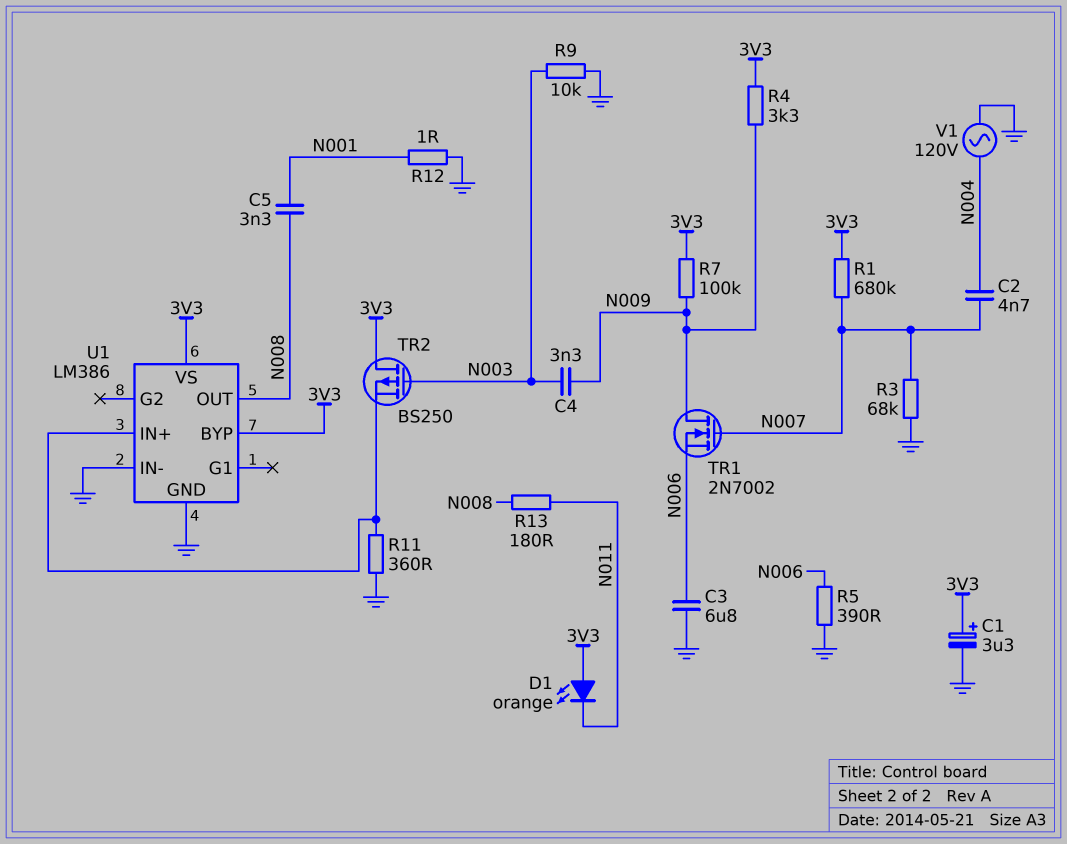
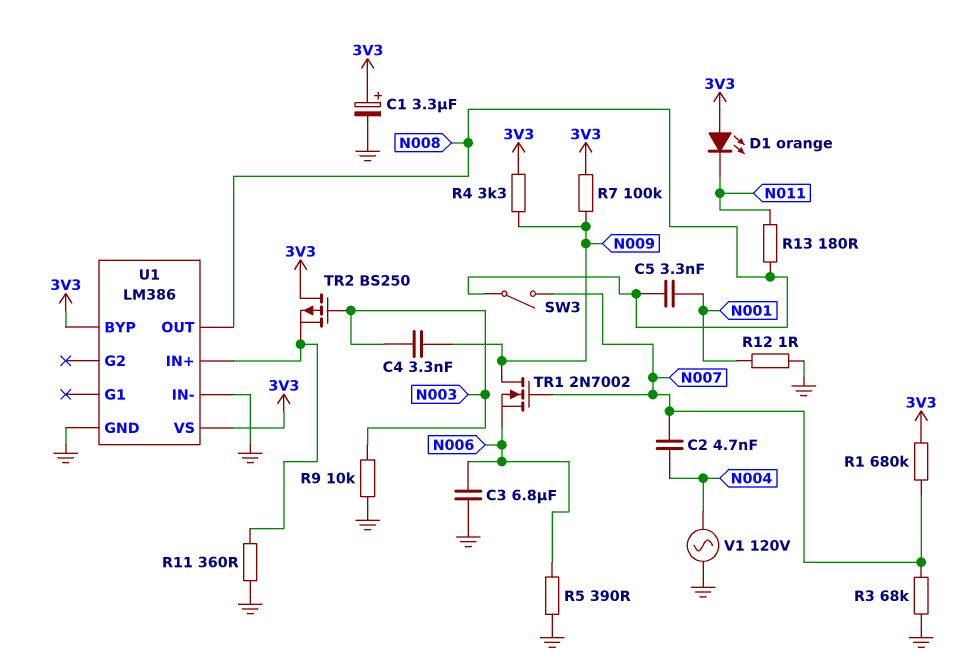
SW3: none -> switch (N007, N008)

